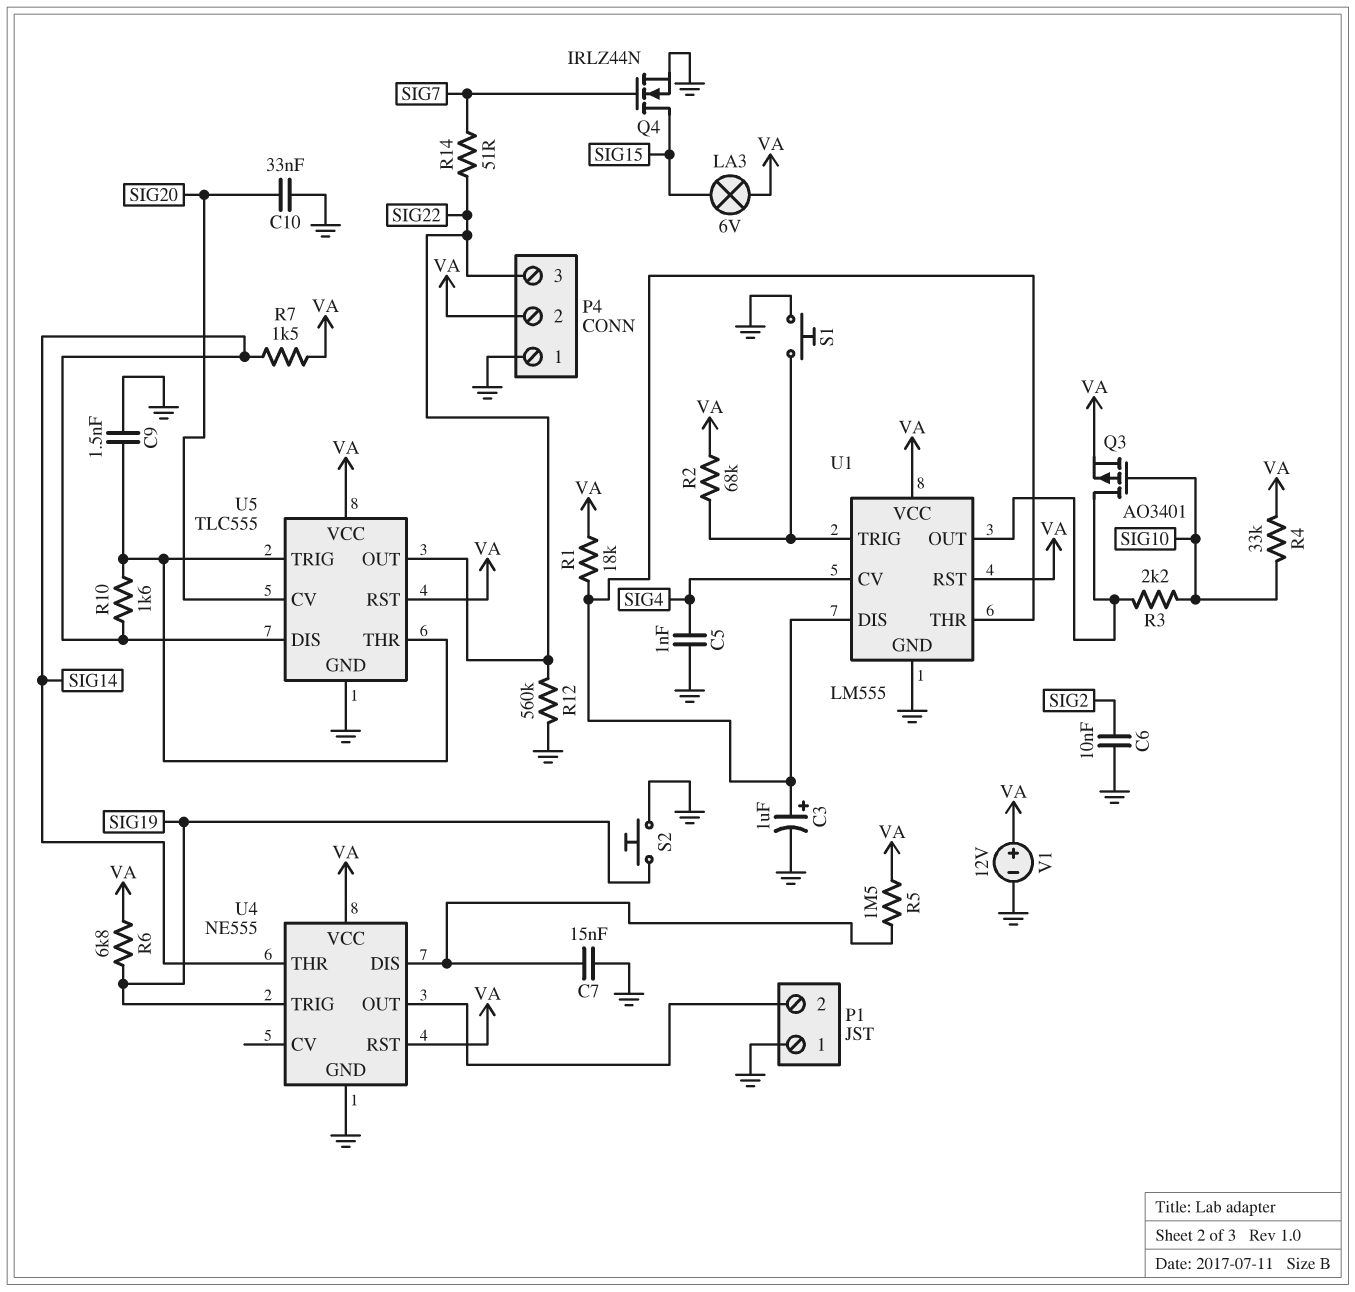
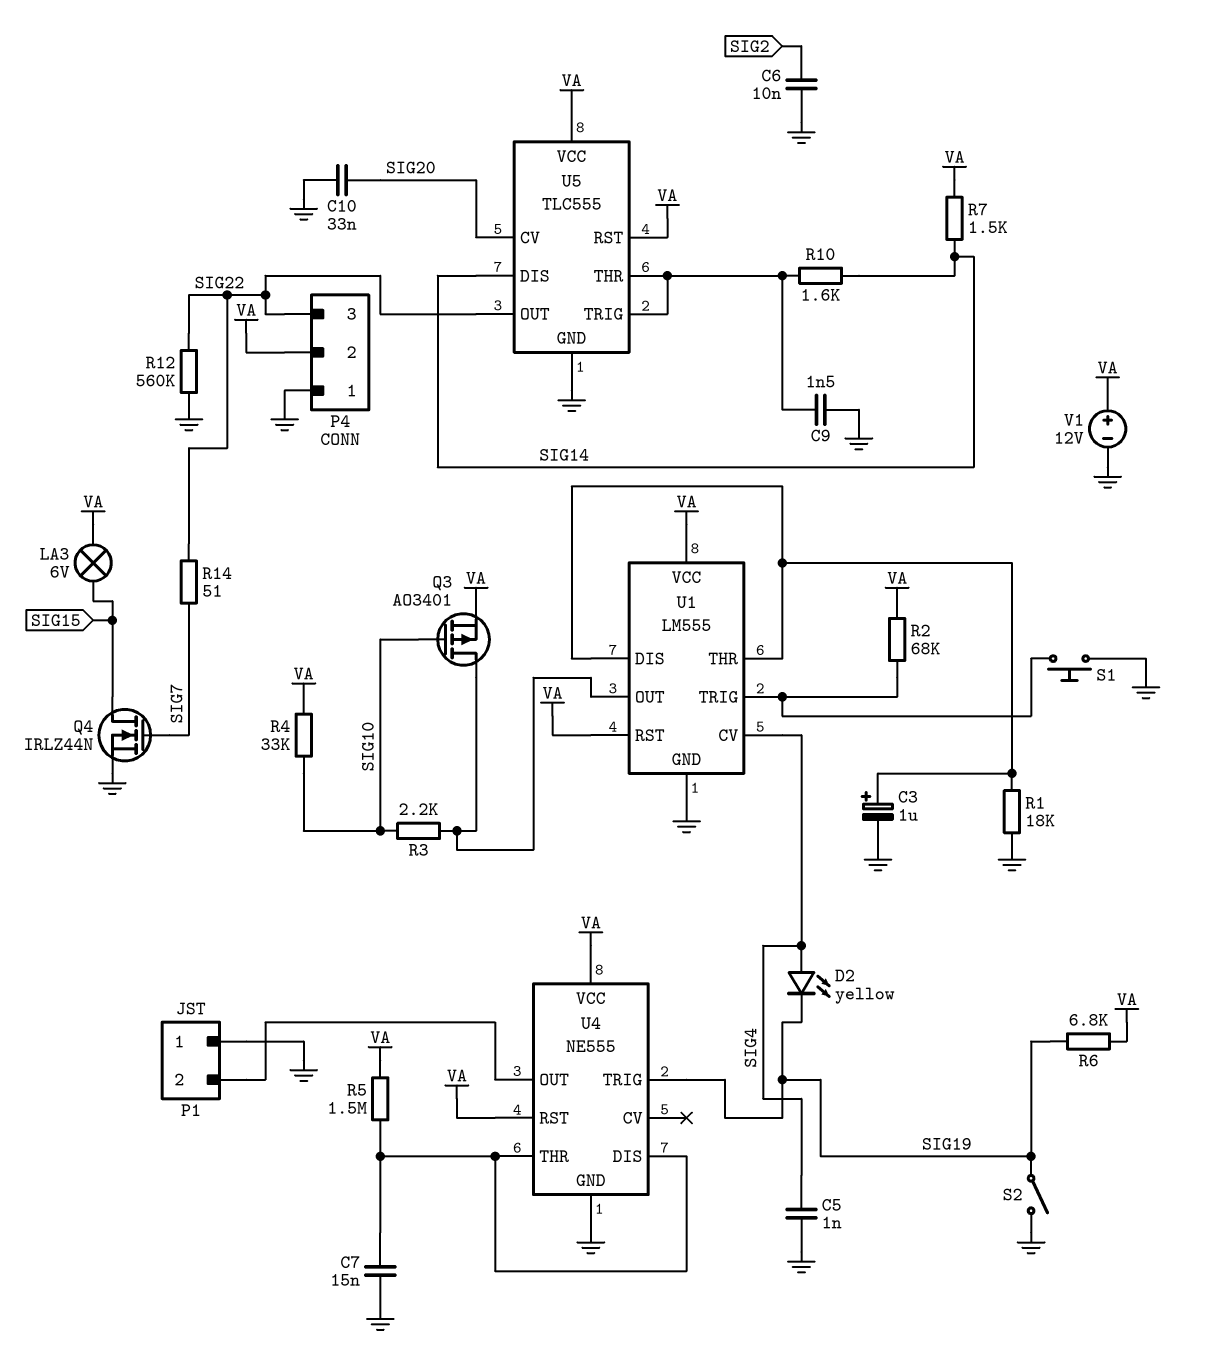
D2: none -> LED yellow (A SIG4, K SIG19)
R1: 18k (U1/DIS, VA) -> 18k (GND, U1/DIS)
S2: button (GND, SIG19) -> switch (GND, SIG19)
U4 pin THR: SIG14 -> U4/DIS

